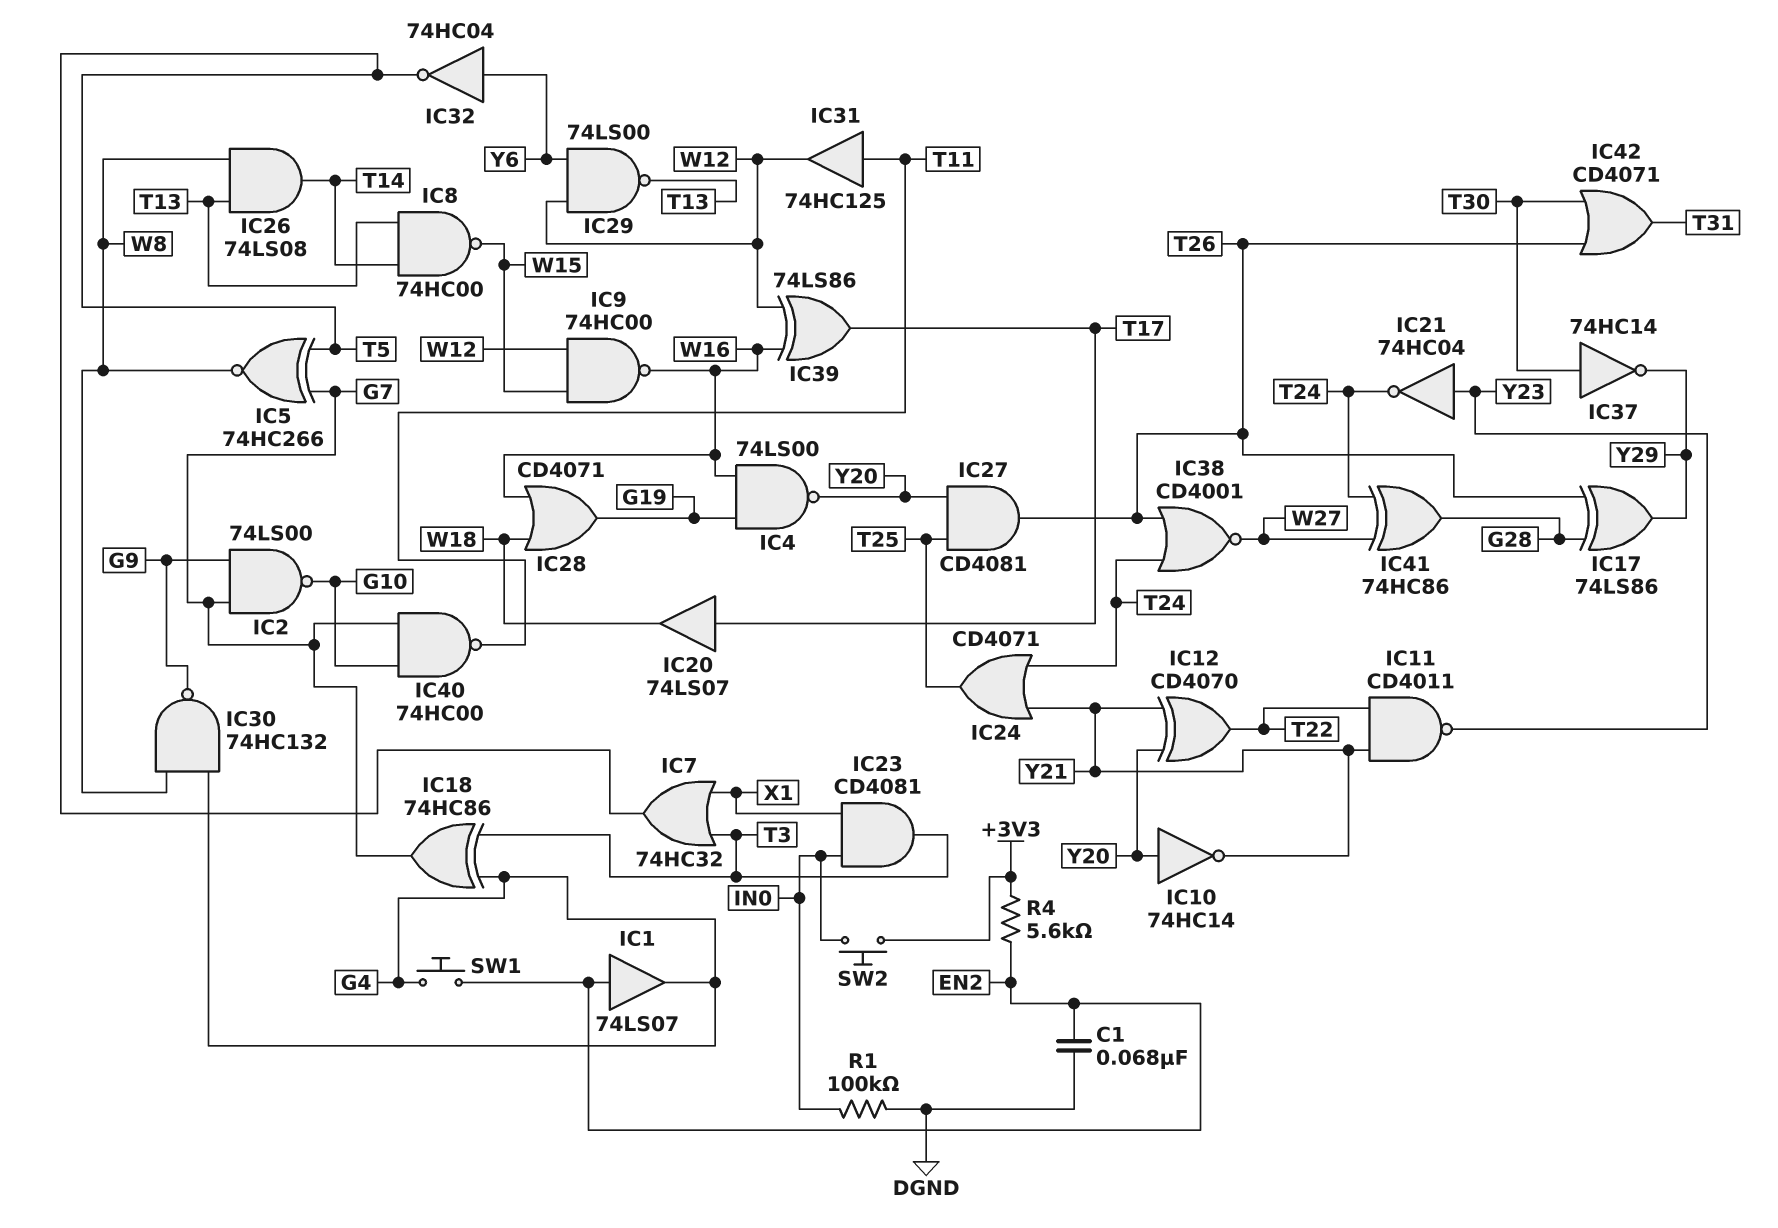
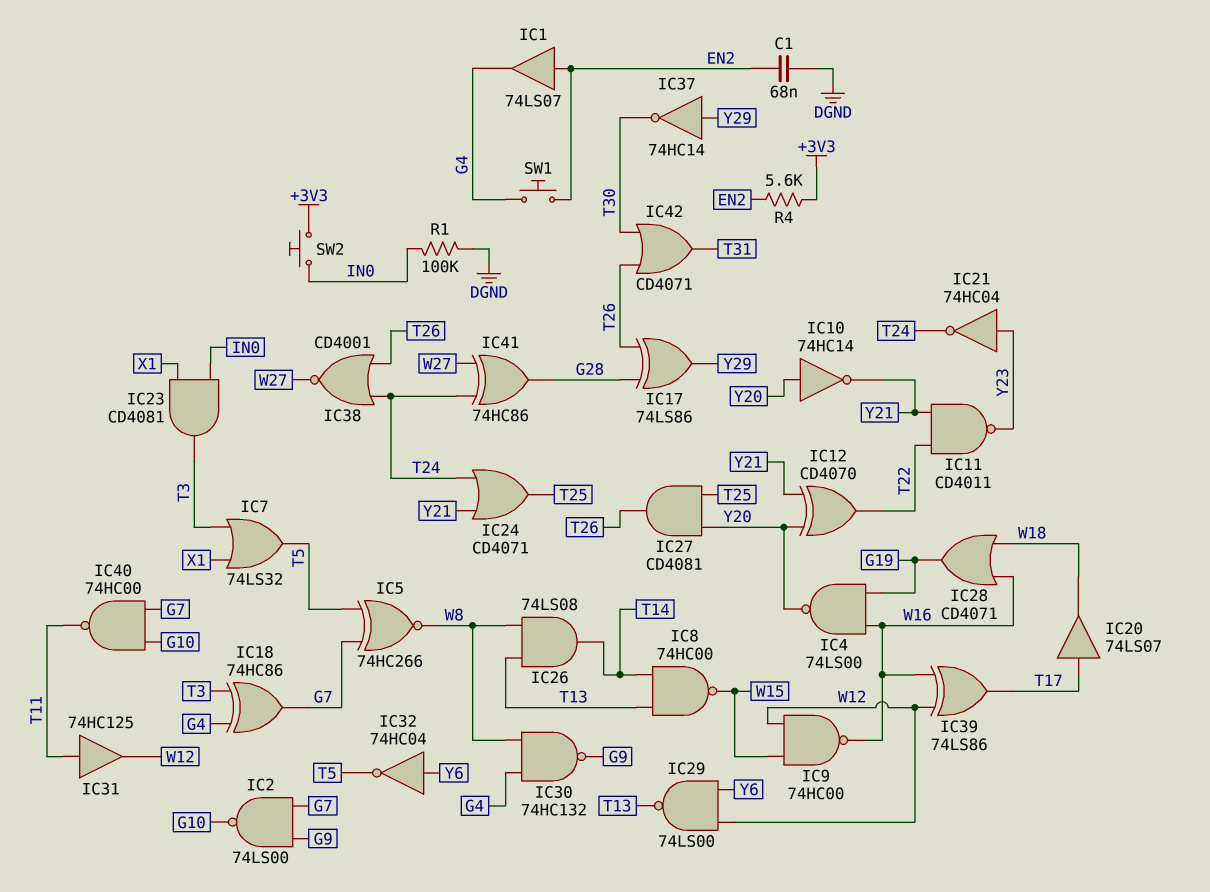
IC7: OR 74HC32 (in T3, in X1, out T5) -> OR 74LS32 (in T3, in X1, out T5)
IC37: NOT 74HC14 (in T30, out Y29) -> NOT 74HC14 (in Y29, out T30)

